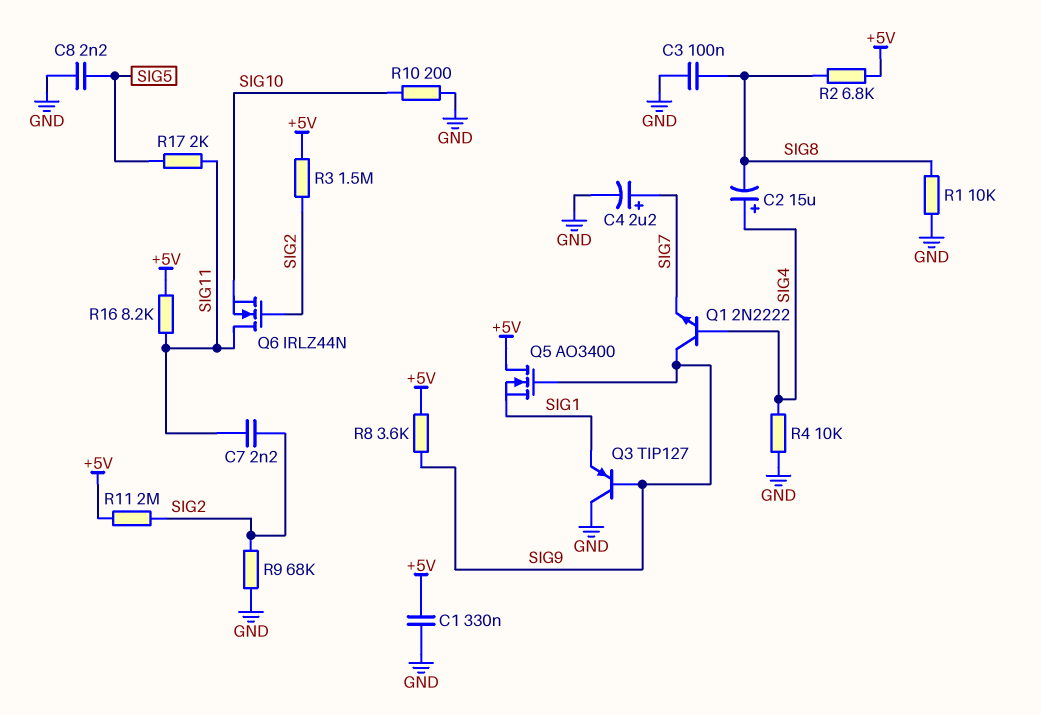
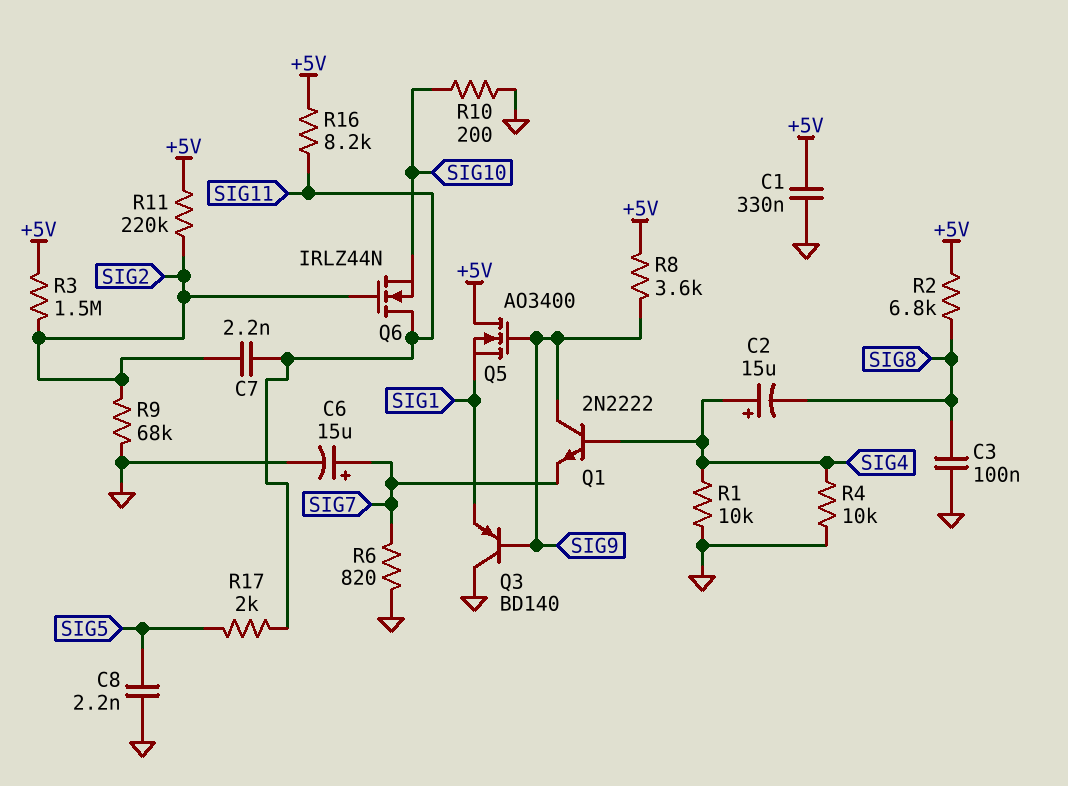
C4: 2.2uF (plus SIG7, minus GND) -> none
C6: none -> 15uF (plus SIG7, minus GND)
Q3: PNP TIP127 (B SIG9, C GND, E SIG1) -> PNP BD140 (B SIG9, C GND, E SIG1)
R1: 10k (GND, SIG8) -> 10k (GND, SIG4)
R6: none -> 820 (GND, SIG7)
R11: 2M (+5V, SIG2) -> 220k (+5V, SIG2)

